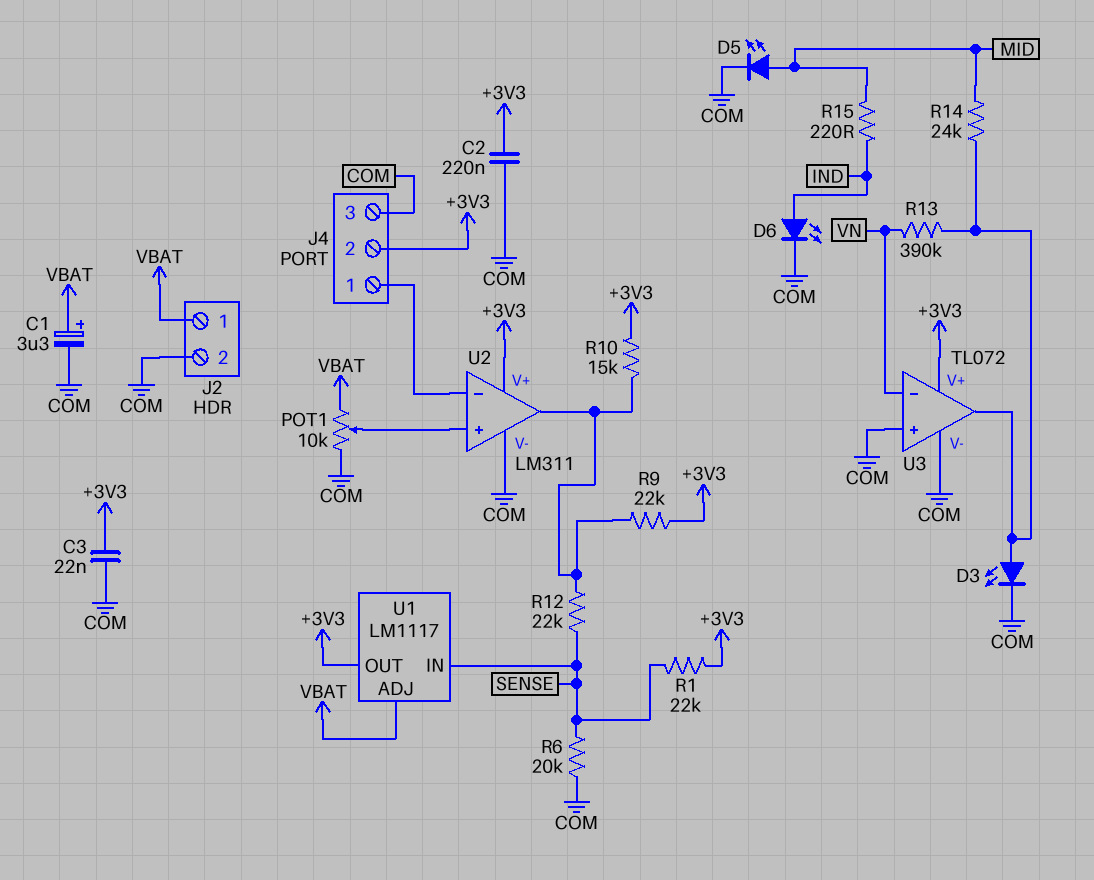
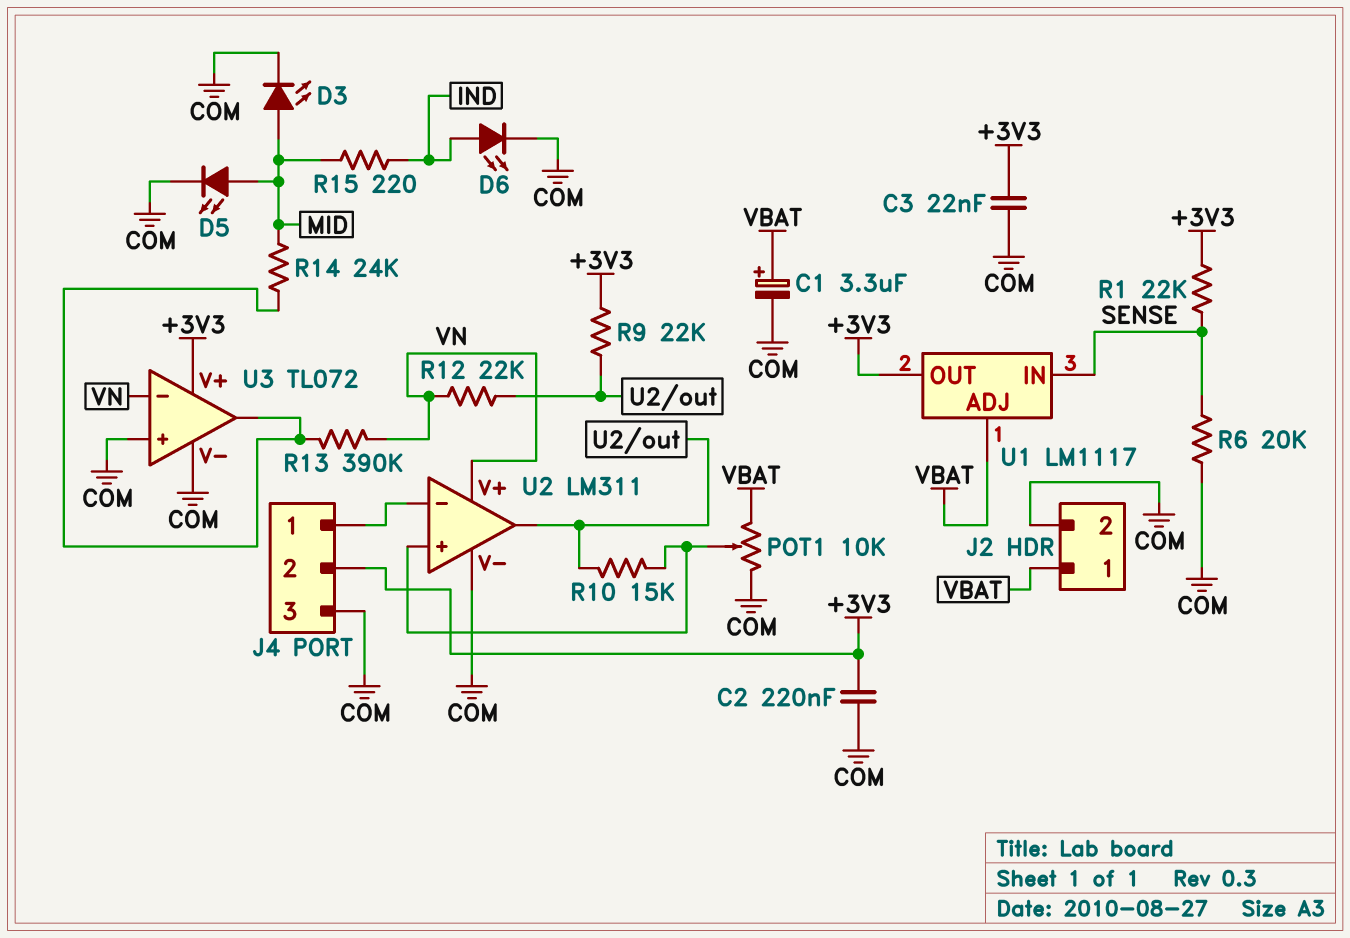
D3: LED (A U3/out, K COM) -> LED (A MID, K COM)
R10: 15k (+3V3, U2/out) -> 15k (U2/in+, U2/out)
R12: 22k (SENSE, U2/out) -> 22k (U2/out, VN)
U2 pin V+: +3V3 -> VN

